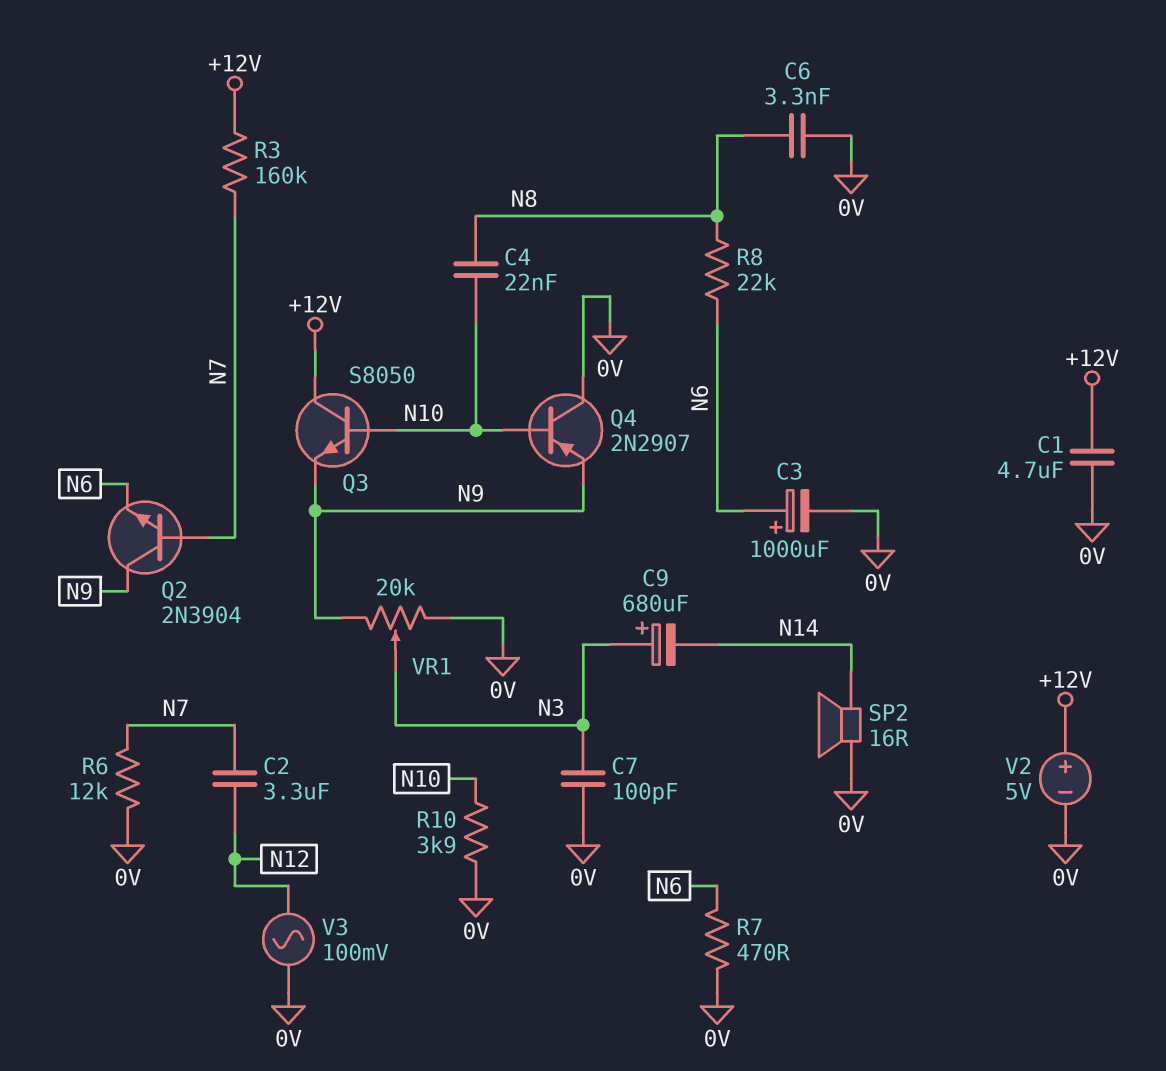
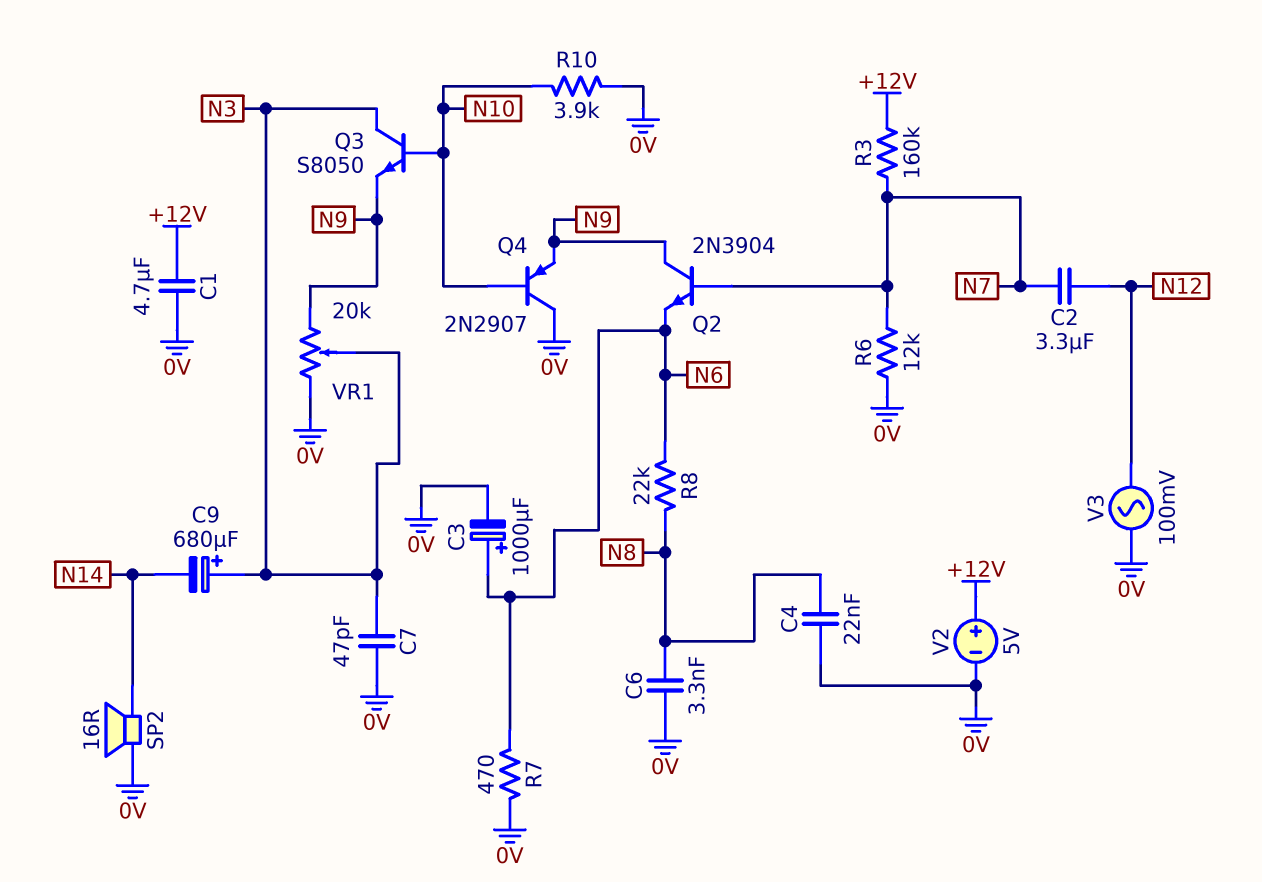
C4: 22nF (N8, N10) -> 22nF (0V, N8)
C7: 100pF (0V, N3) -> 47pF (0V, N3)
Q3: NPN S8050 (B N10, C +12V, E N9) -> NPN S8050 (B N10, C N3, E N9)

